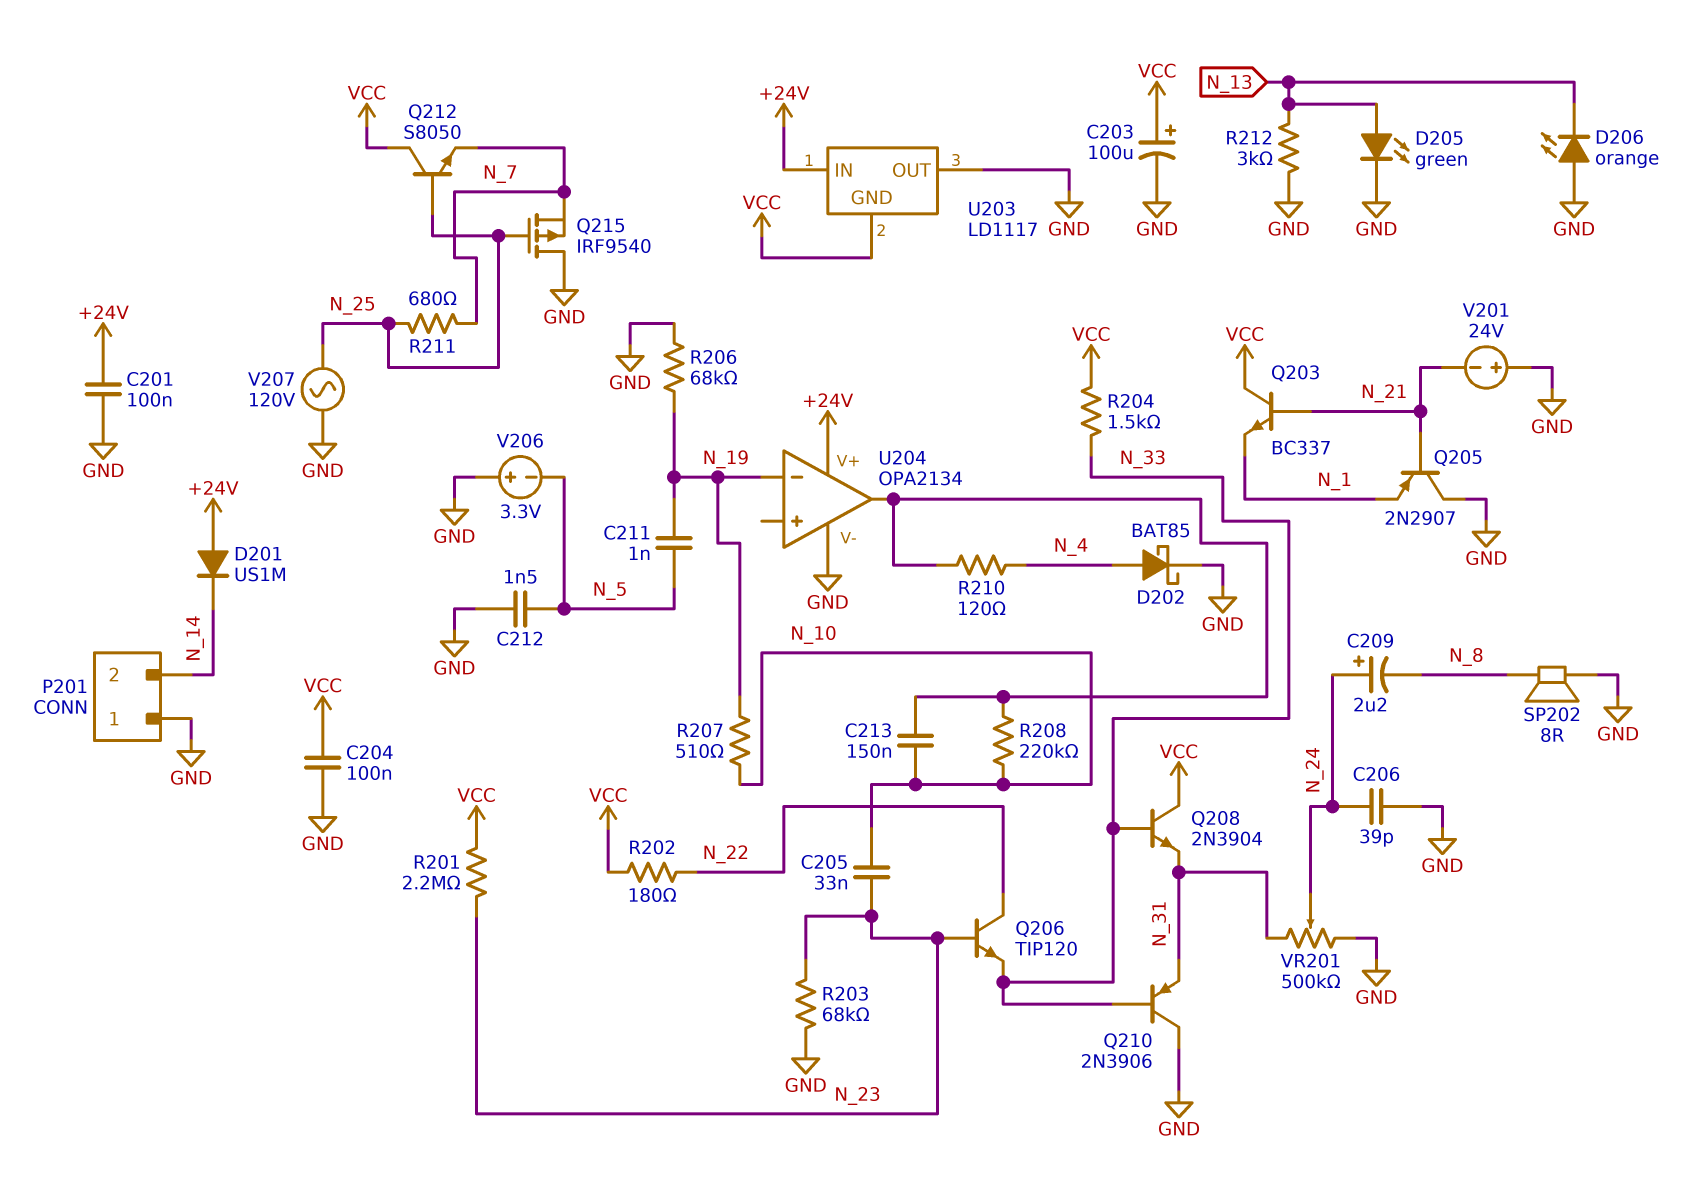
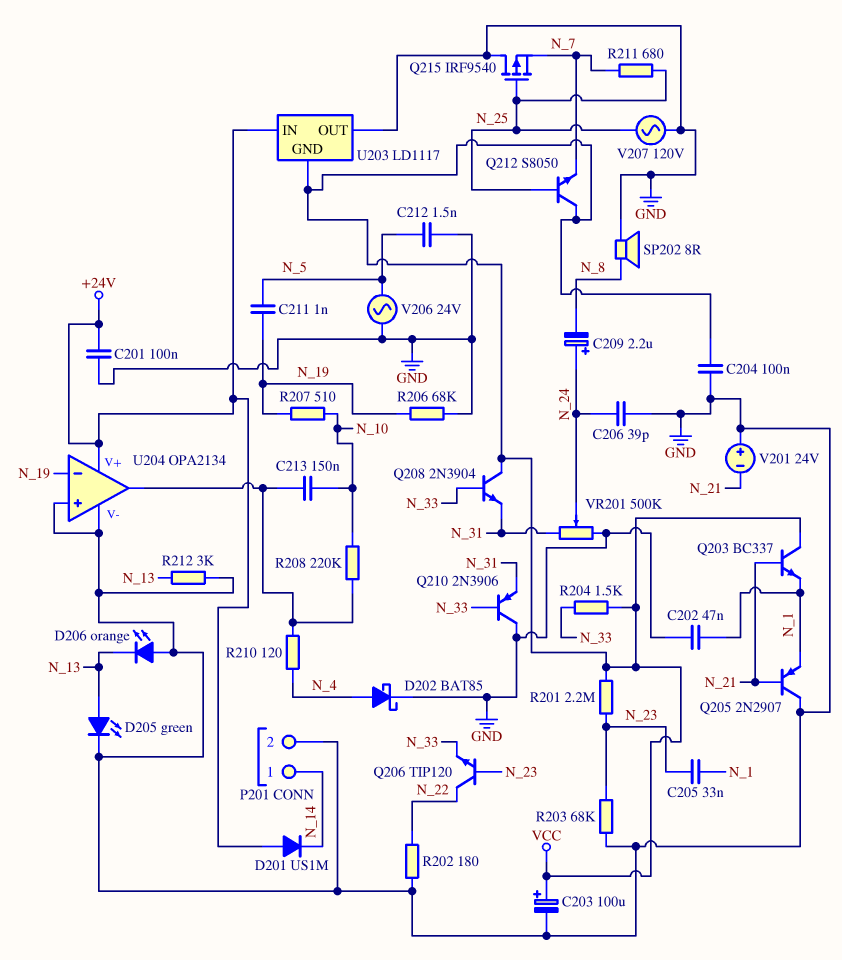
C202: none -> 47nF (GND, N_1)
C205: 33nF (N_10, N_23) -> 33nF (N_1, N_23)
P201 pin 1: GND -> N_14
P201 pin 2: N_14 -> GND
R202: 180 (N_22, VCC) -> 180 (GND, N_22)
U204 pin in+: none -> GND
V206: 3.3V (plus GND, minus N_5) -> AC 24V (GND, N_5)

